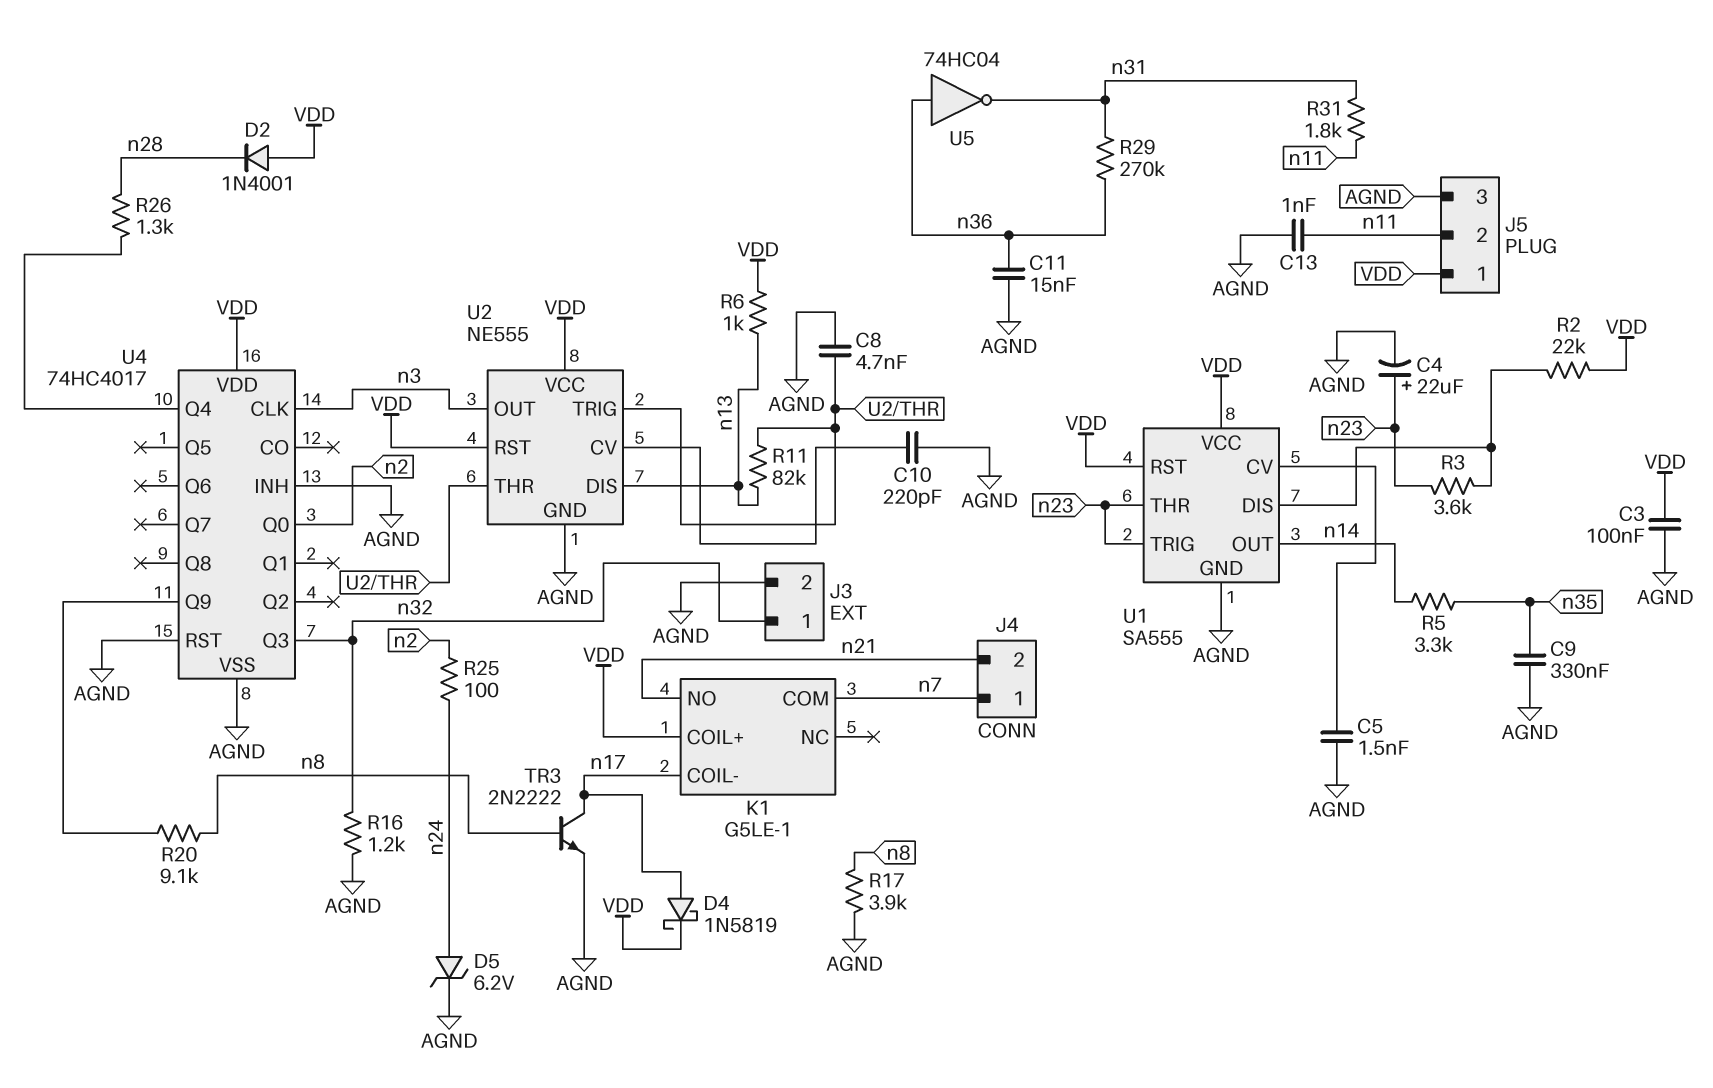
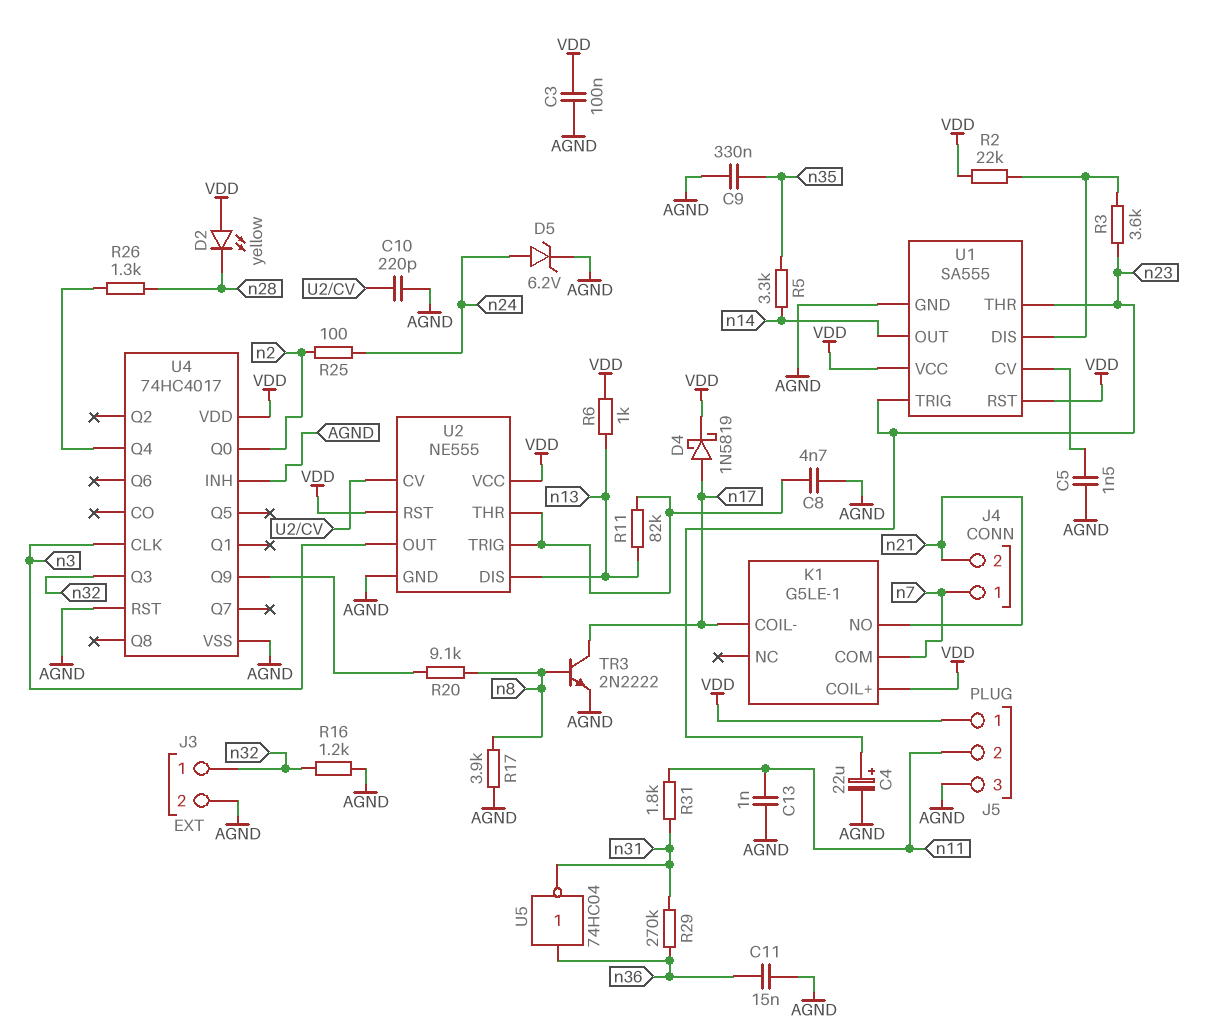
D2: diode 1N4001 (A VDD, K n28) -> LED yellow (A VDD, K n28)

